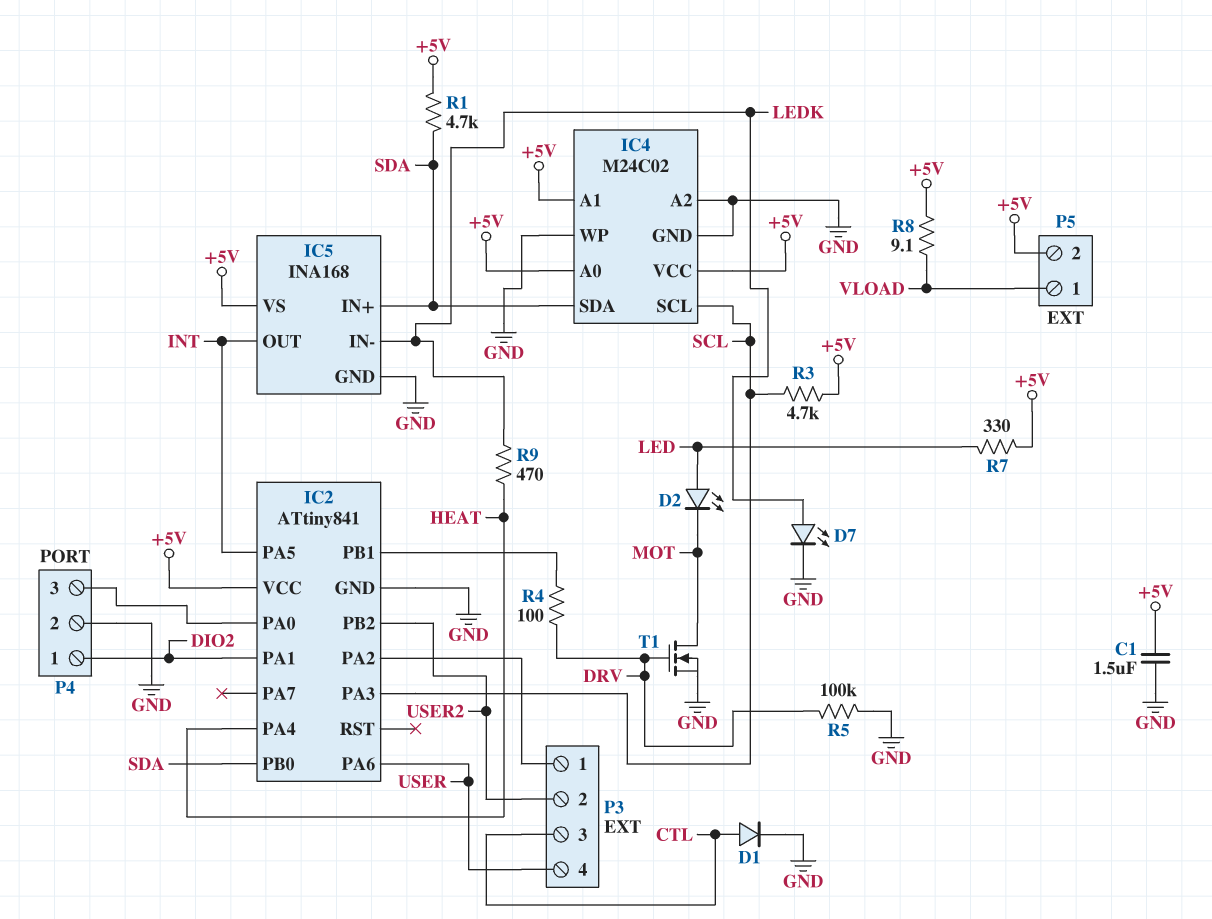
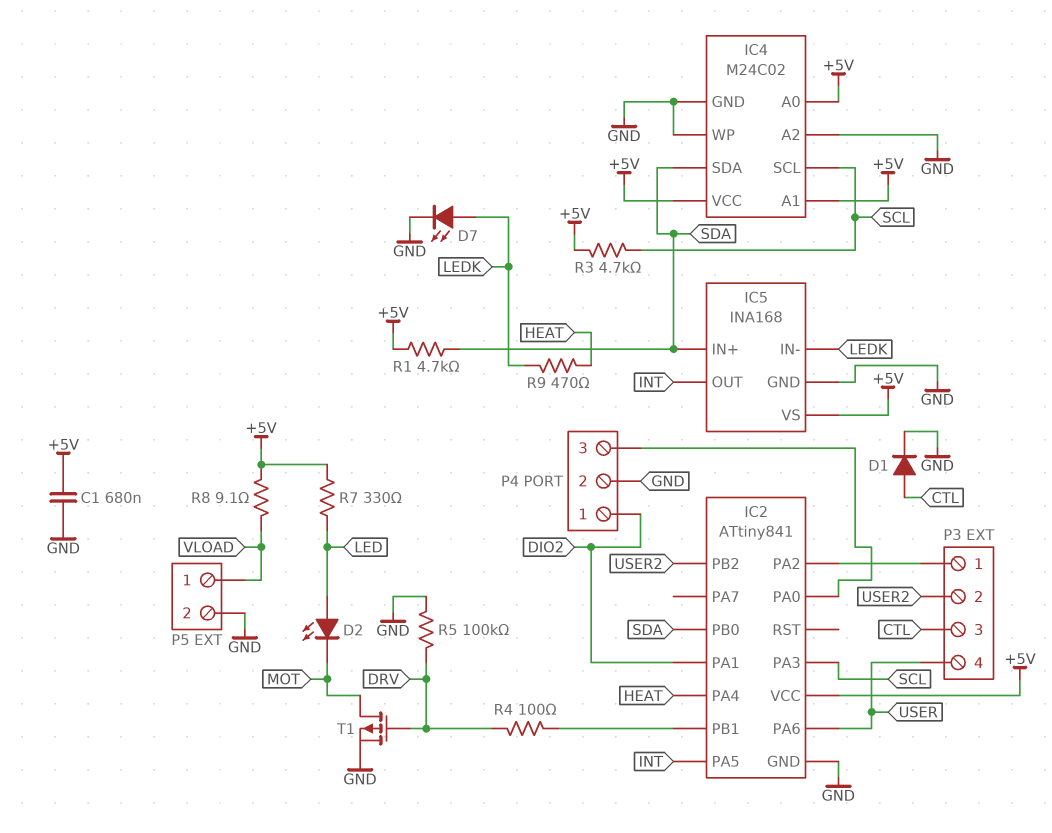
C1: 1.5uF (+5V, GND) -> 680nF (+5V, GND)
P5 pin 2: +5V -> GND
T1: NMOS (G DRV, D MOT, S GND) -> PMOS (G DRV, D MOT, S GND)

